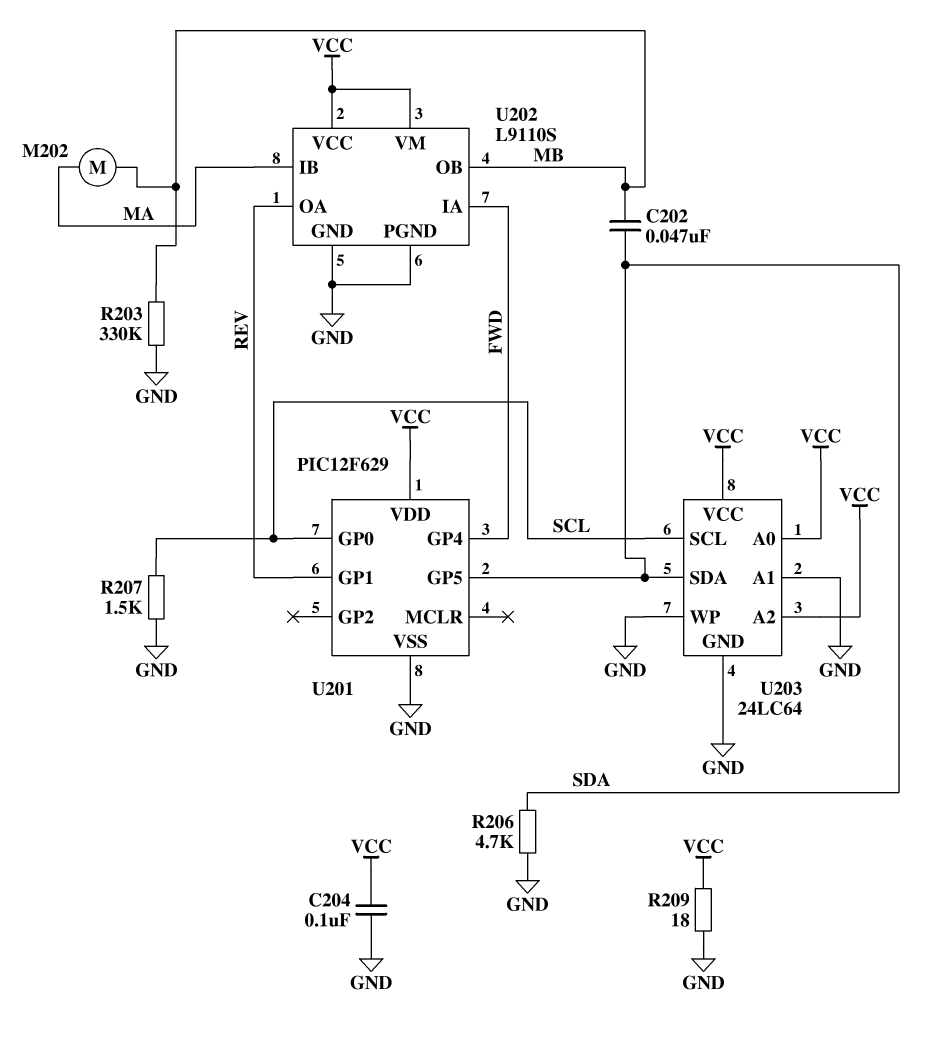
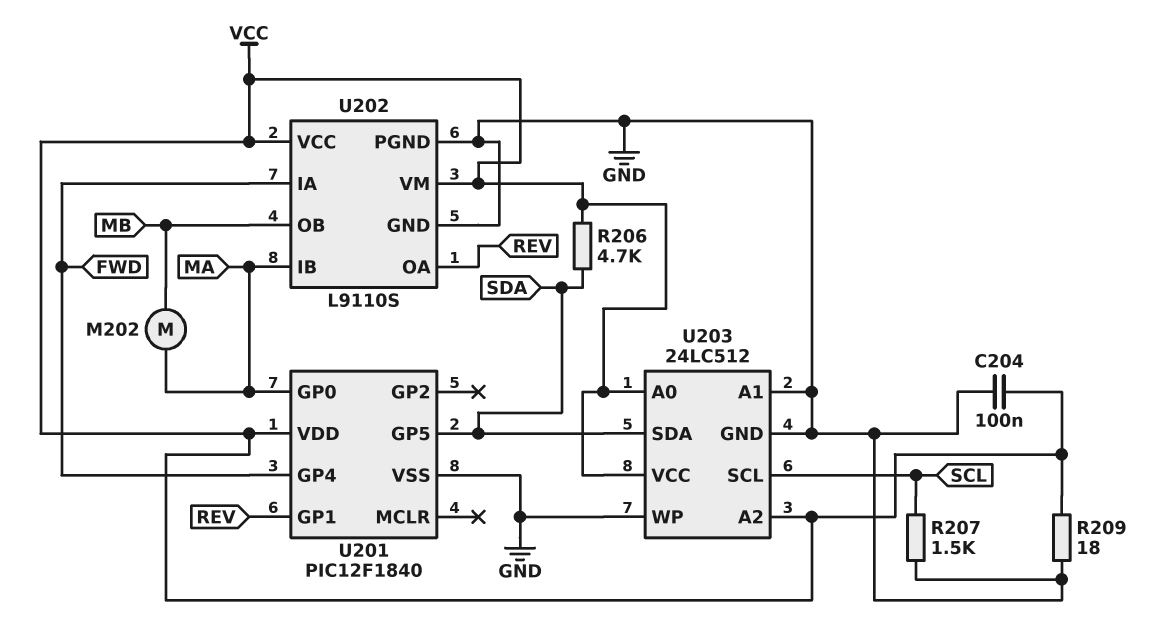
C202: 47nF (MB, SDA) -> none
R203: 330k (GND, MB) -> none
R206: 4.7k (GND, SDA) -> 4.7k (SDA, VCC)
U201: PIC12F629 -> PIC12F1840
U201 pin GP0: SCL -> MA
U203: 24LC64 -> 24LC512

